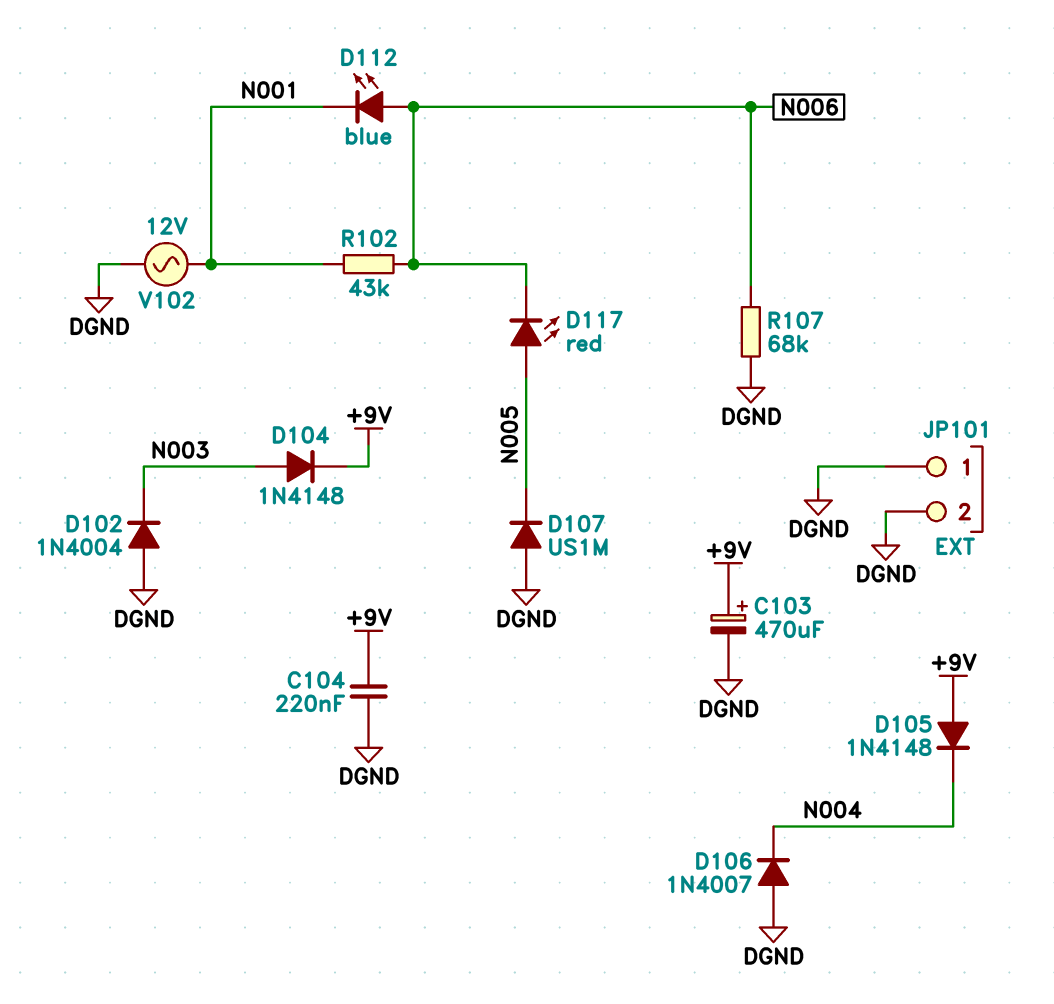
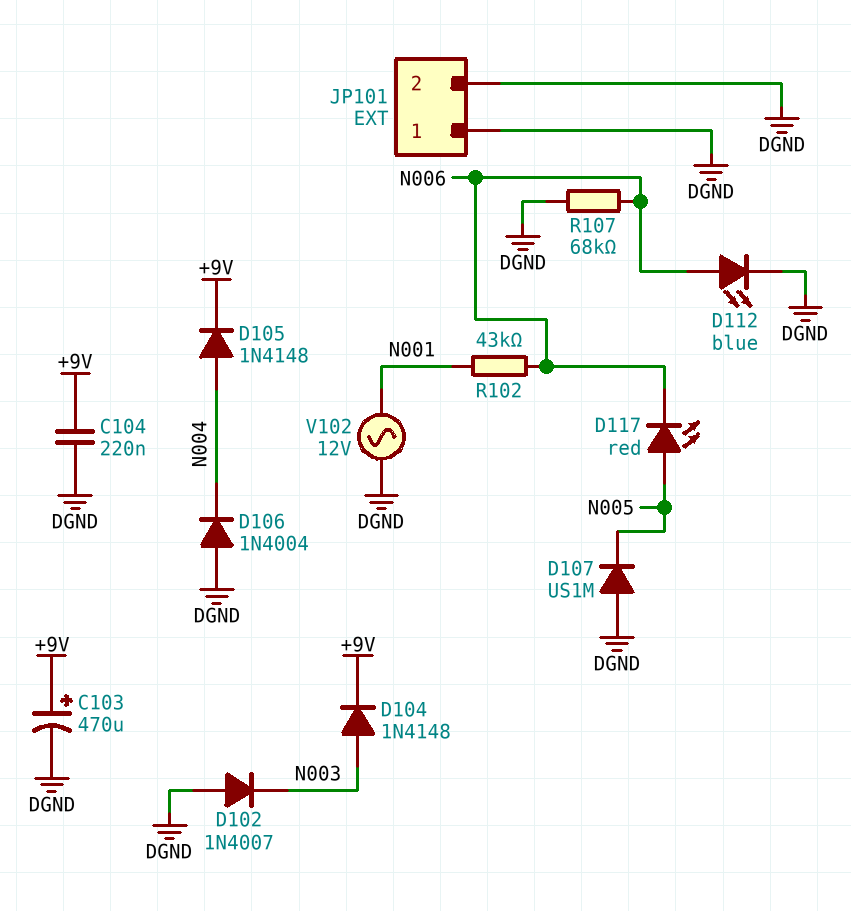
D102: diode 1N4004 (A DGND, K N003) -> diode 1N4007 (A DGND, K N003)
D105: diode 1N4148 (A +9V, K N004) -> diode 1N4148 (A N004, K +9V)
D106: diode 1N4007 (A DGND, K N004) -> diode 1N4004 (A DGND, K N004)
D112: LED blue (A N006, K N001) -> LED blue (A N006, K DGND)

